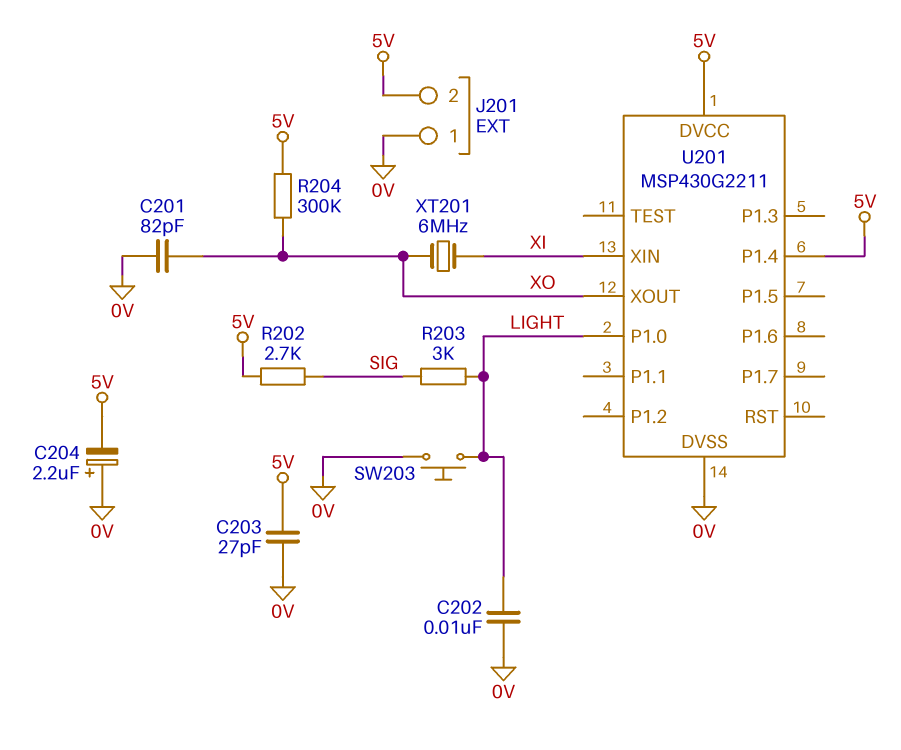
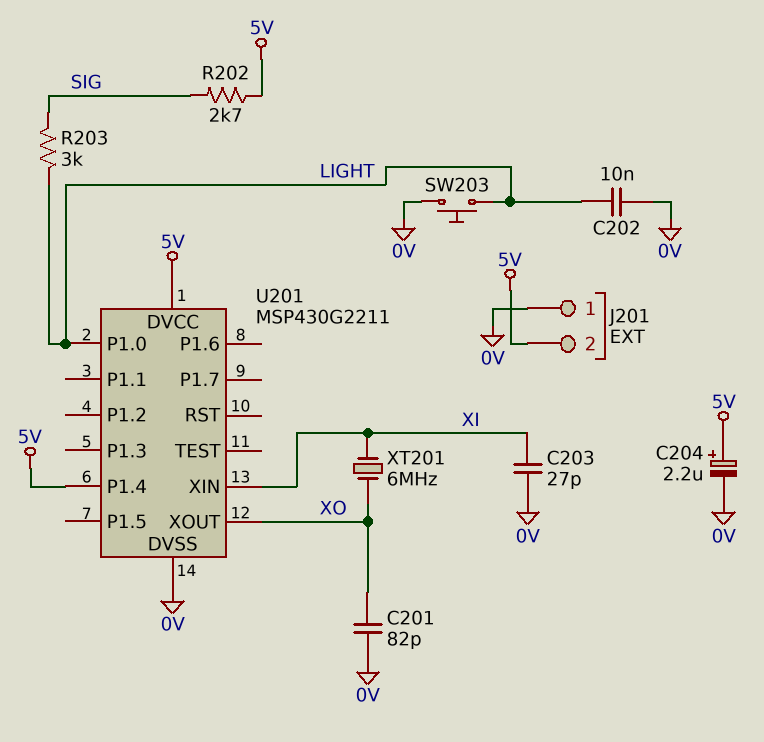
C203: 27pF (0V, 5V) -> 27pF (0V, XI)
C204: 2.2uF (plus 0V, minus 5V) -> 2.2uF (plus 5V, minus 0V)
R204: 300k (5V, XO) -> none

